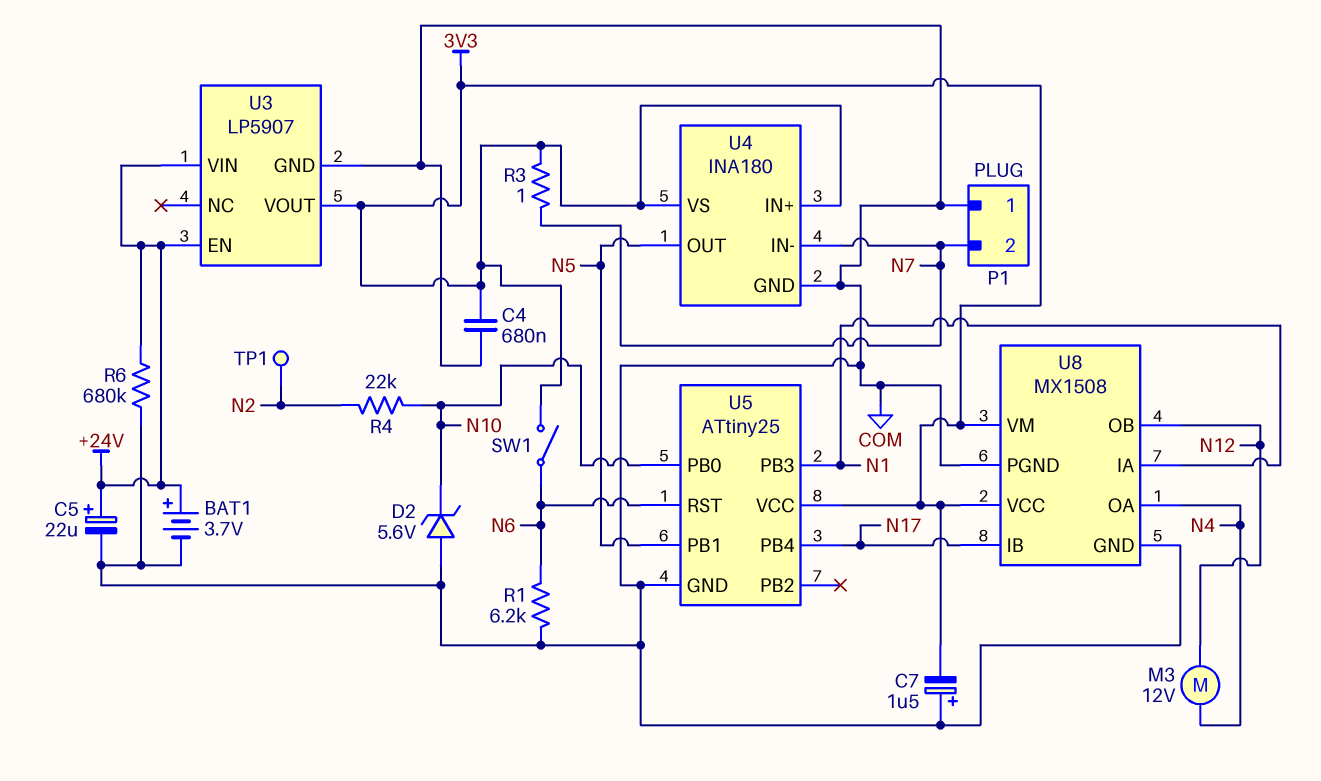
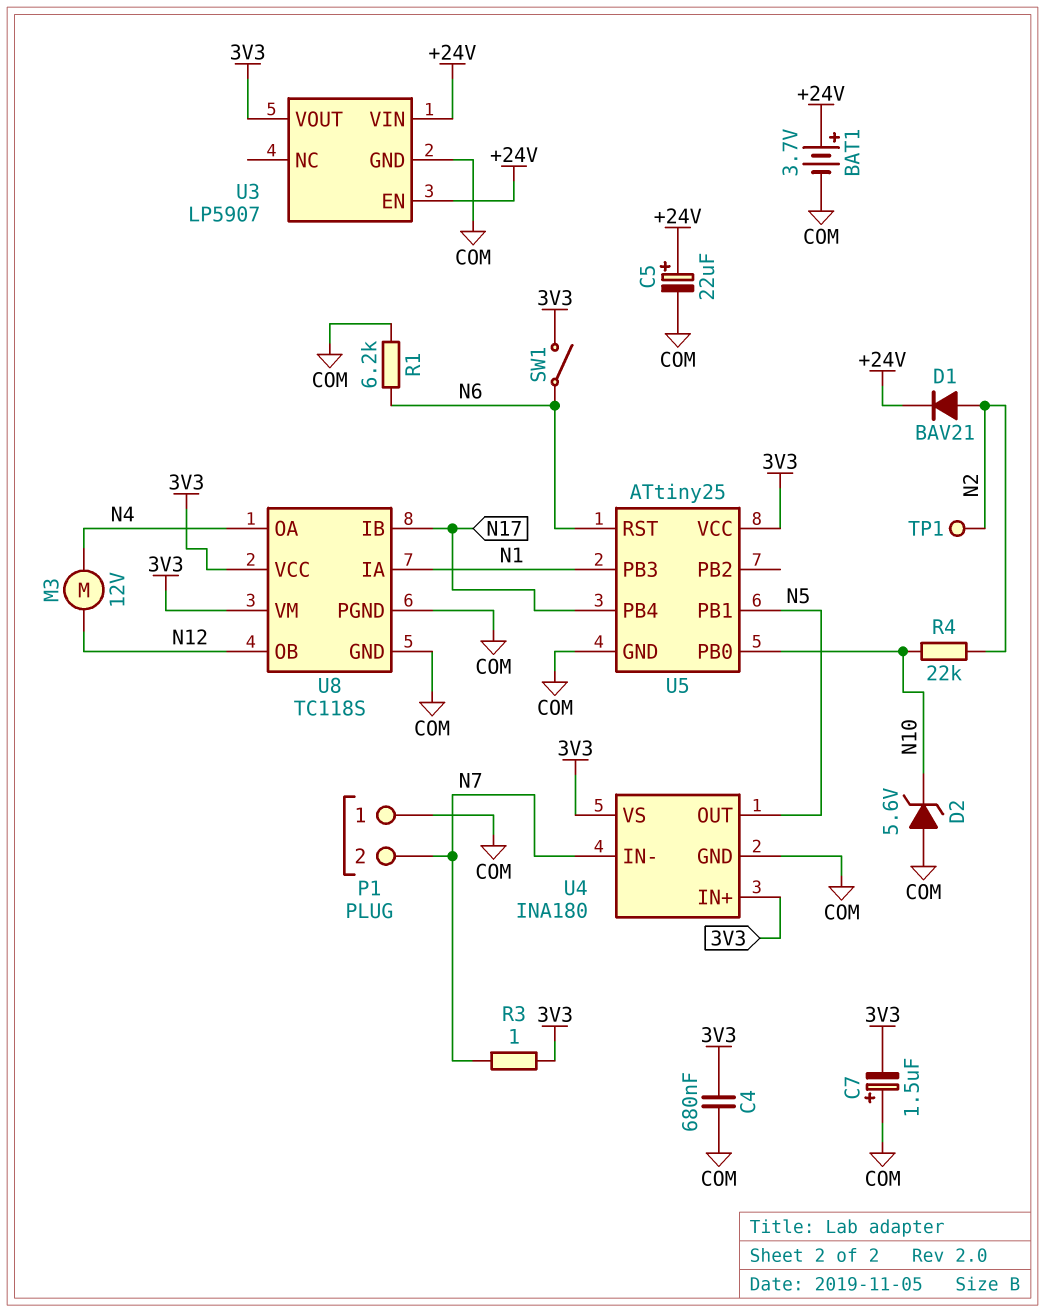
D1: none -> diode BAV21 (A N2, K +24V)
R6: 680k (+24V, COM) -> none
U8: MX1508 -> TC118S

